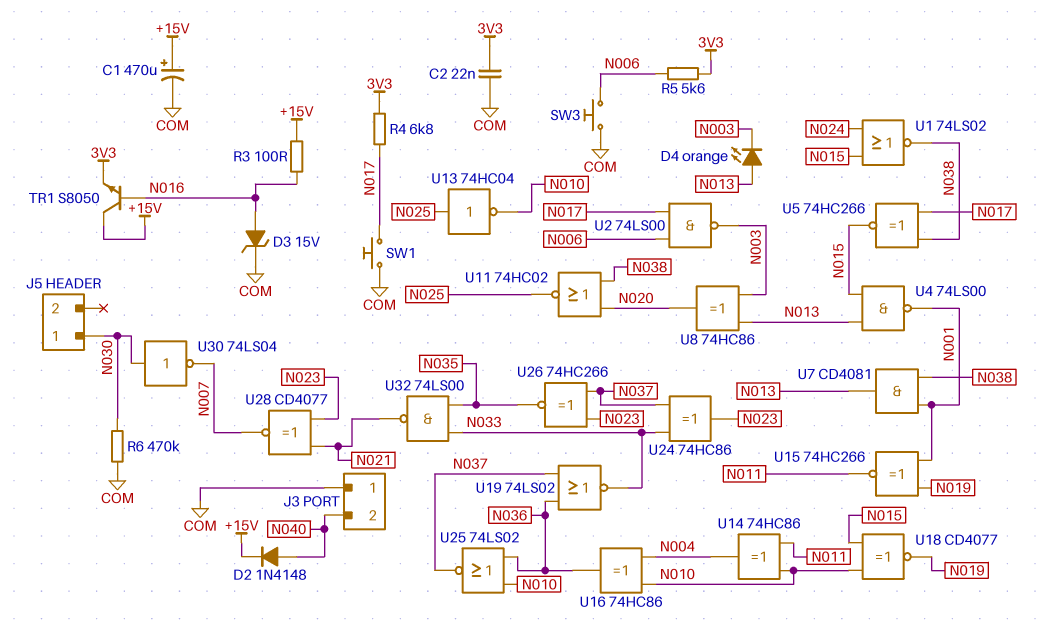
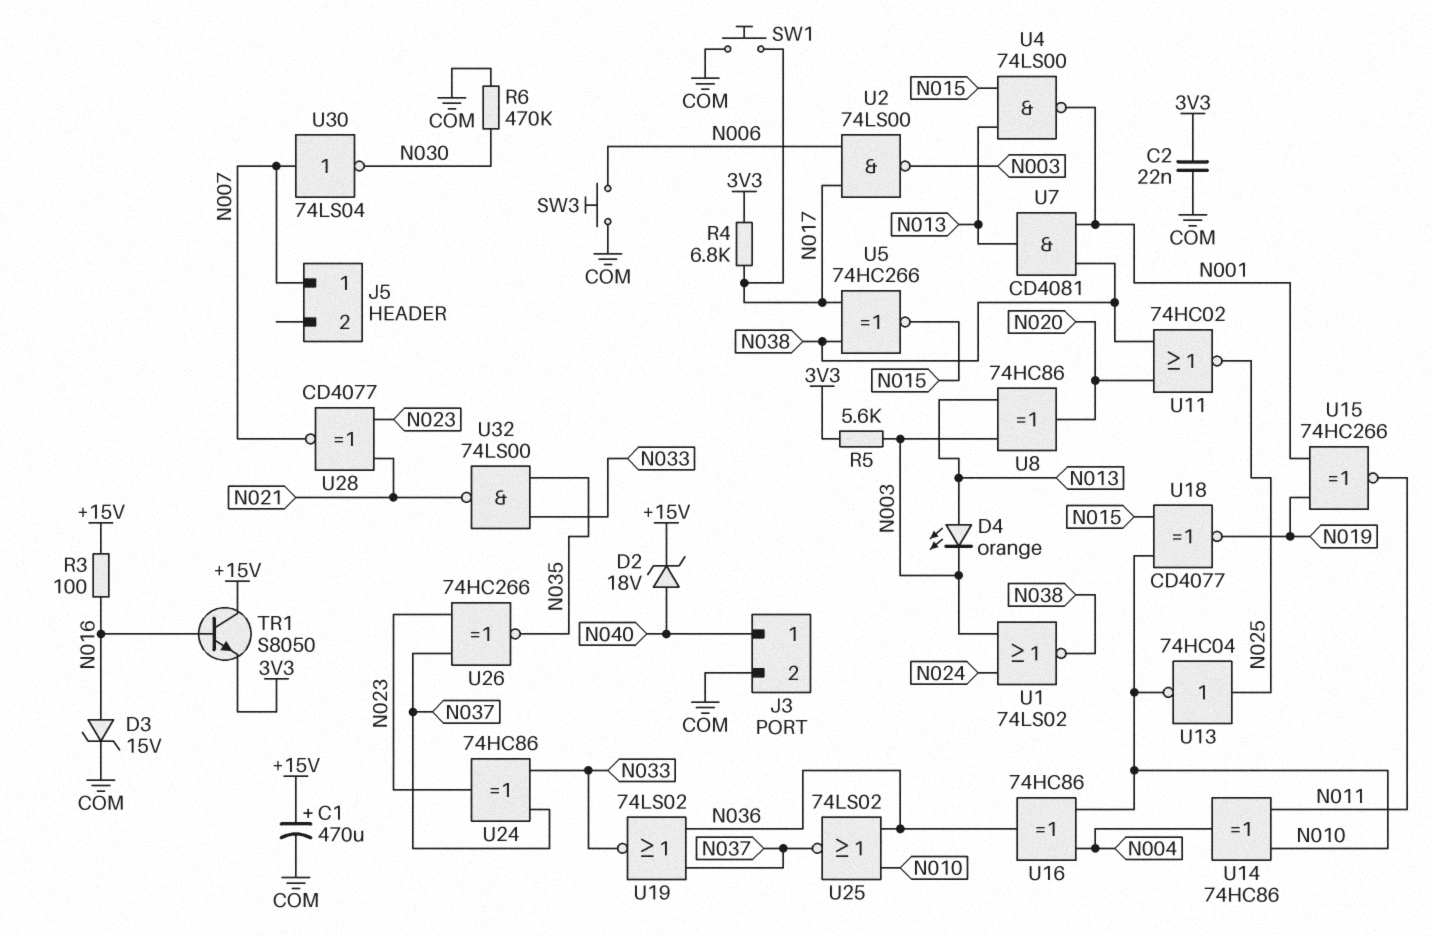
D2: diode 1N4148 (A N040, K +15V) -> zener 18V (A N040, K +15V)
J3 pin 1: COM -> N040
J3 pin 2: N040 -> COM
J5 pin 1: N030 -> N007
R5: 5.6k (3V3, N006) -> 5.6k (3V3, N003)
U1: NOR 74LS02 (in N015, in N024, out N038) -> NOR 74LS02 (in N003, in N024, out N038)
U30: NOT 74LS04 (in N030, out N007) -> NOT 74LS04 (in N007, out N030)

